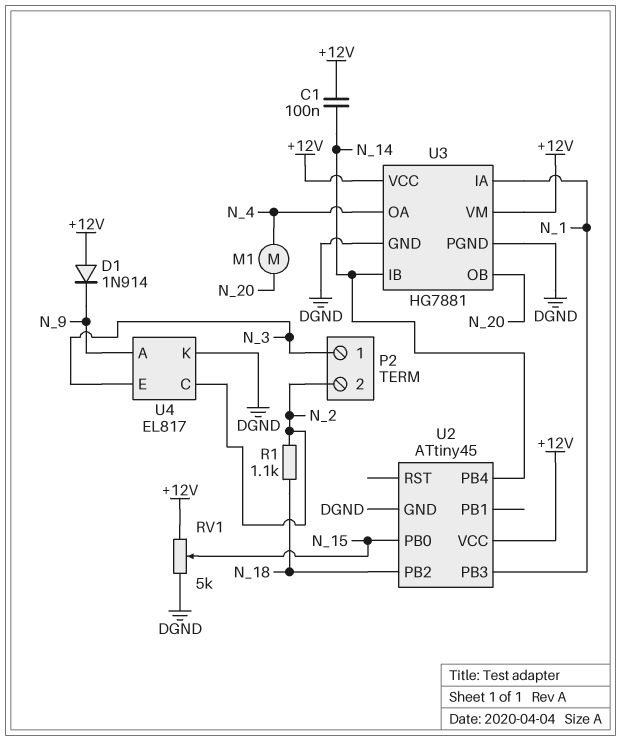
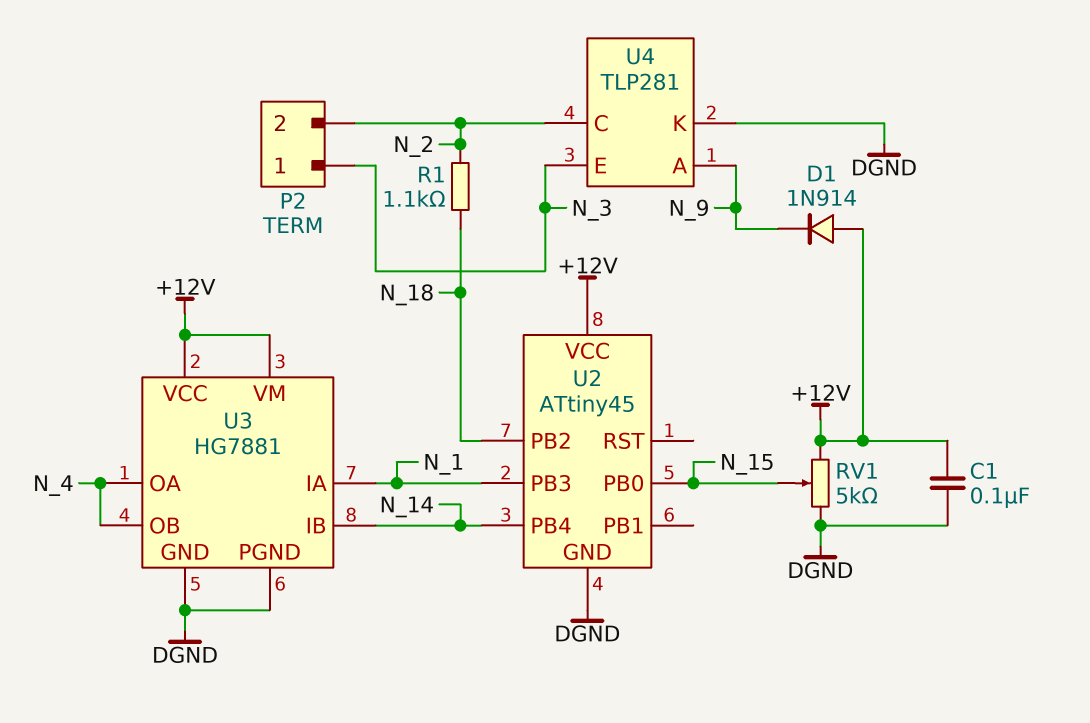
C1: 100nF (+12V, N_14) -> 100nF (+12V, DGND)
M1: motor (N_4, N_20) -> none
U3 pin OB: N_20 -> N_4
U4: EL817 -> TLP281

